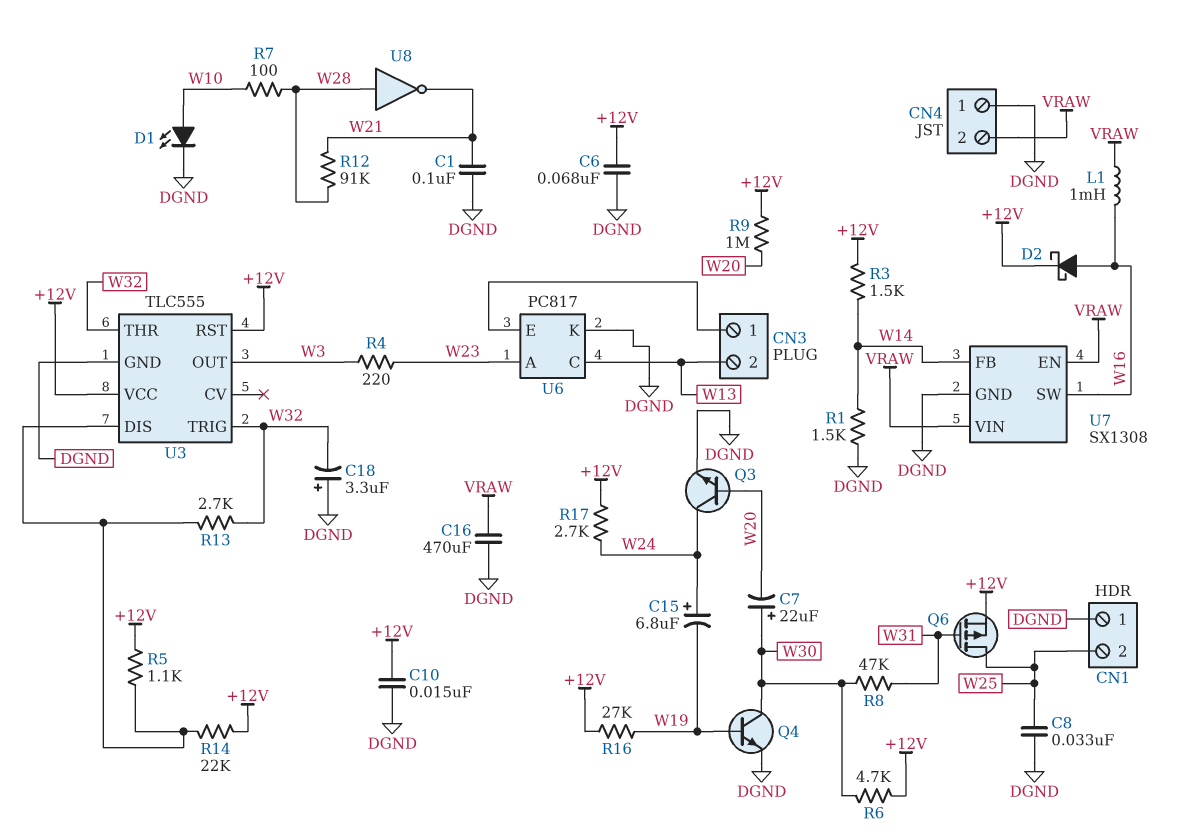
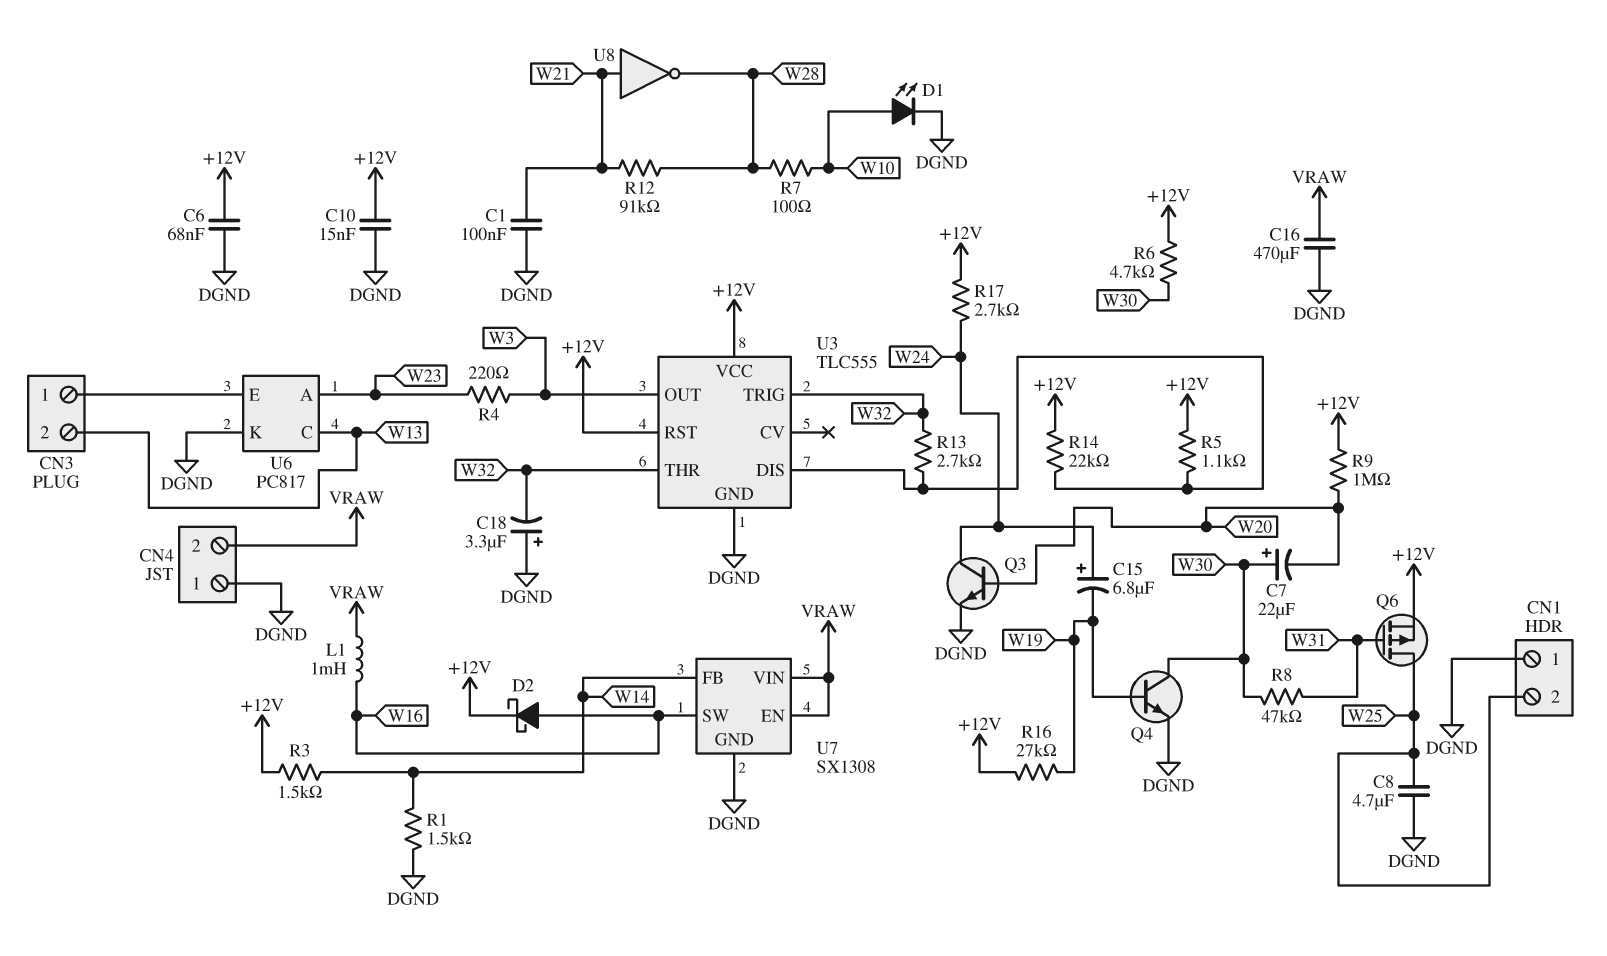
C8: 33nF (DGND, W25) -> 4.7uF (DGND, W25)
U8: NOT (in W28, out W21) -> NOT (in W21, out W28)

